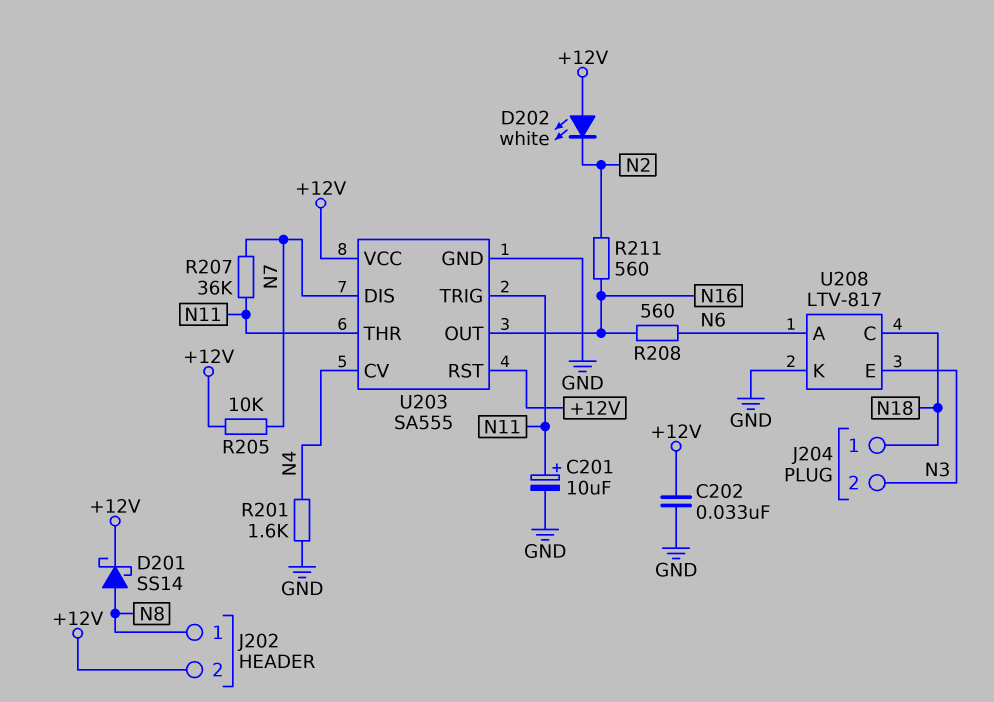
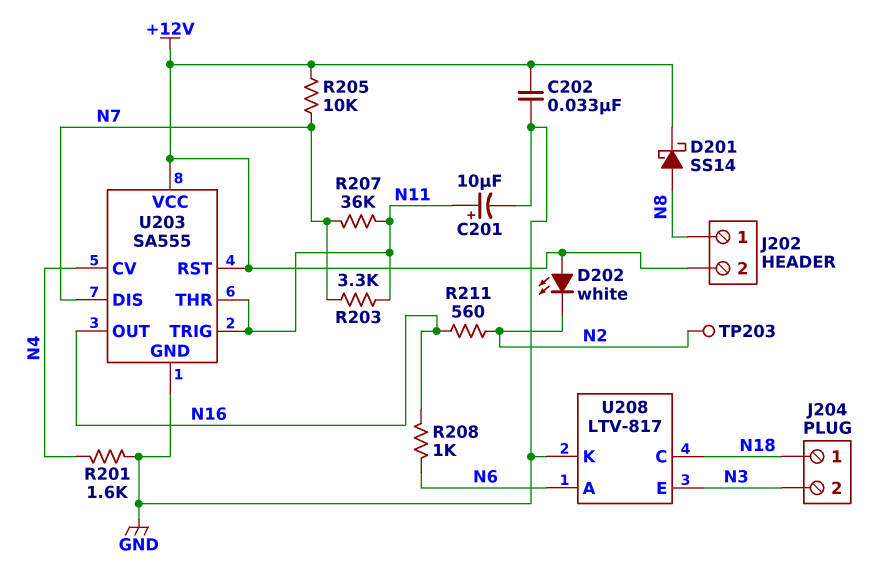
R203: none -> 3.3k (N7, N11)
R208: 560 (N6, N16) -> 1k (N6, N16)
TP203: none -> test point (N2)

